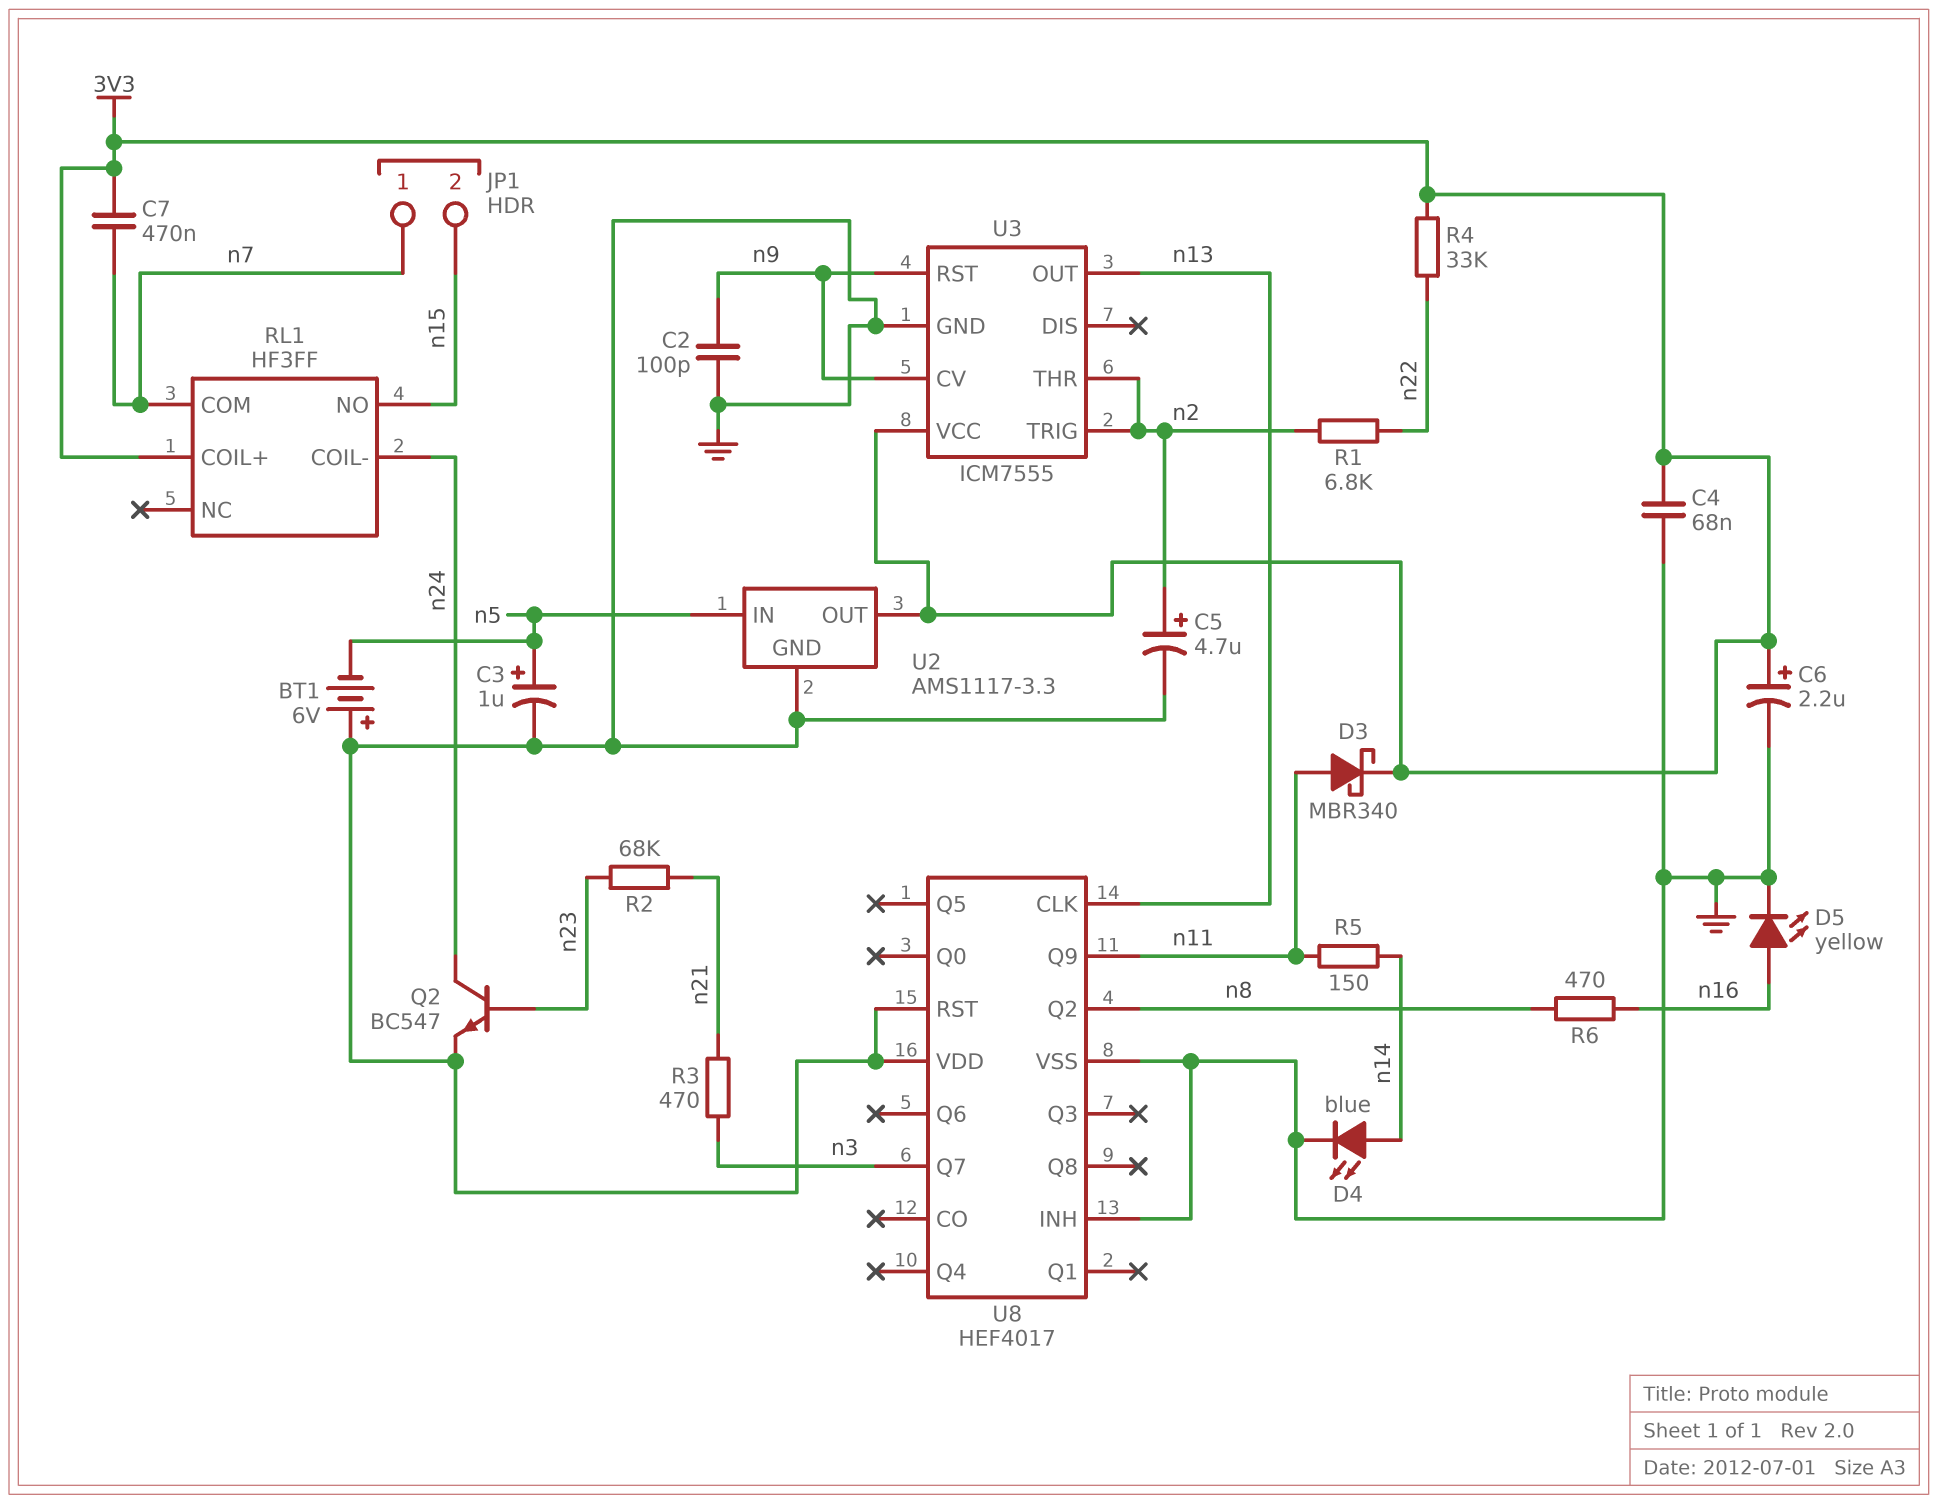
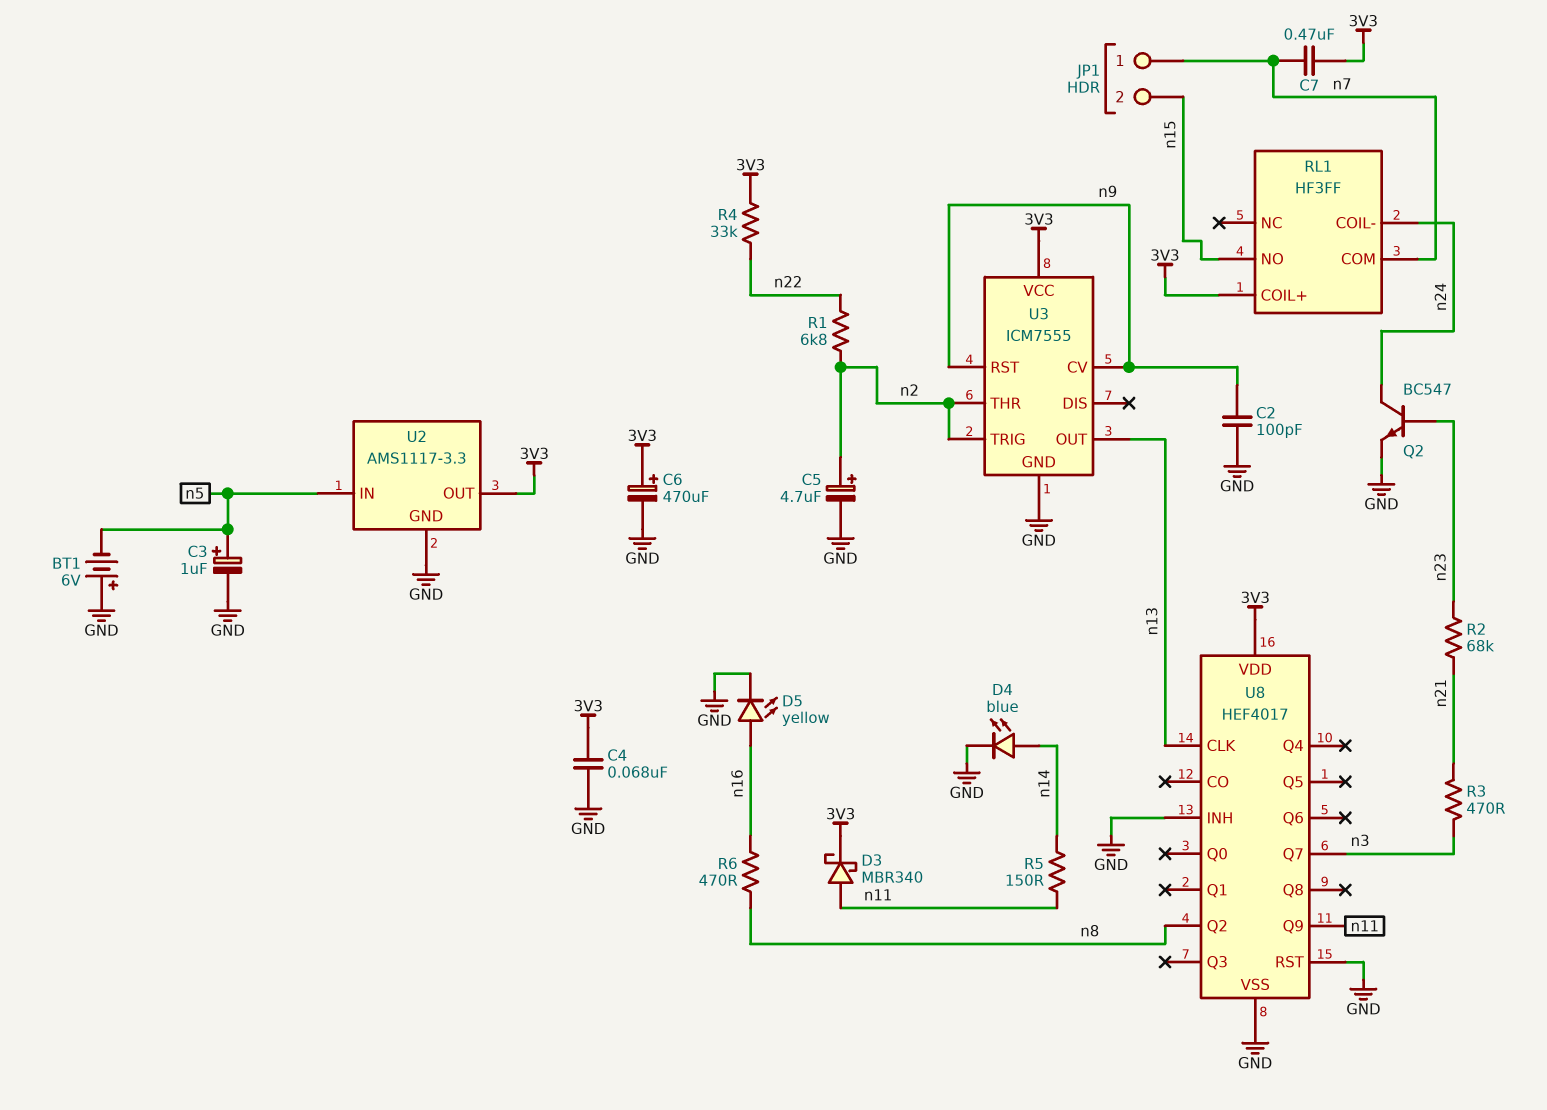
C6: 2.2uF (plus 3V3, minus GND) -> 470uF (plus 3V3, minus GND)
U8 pin VDD: GND -> 3V3

